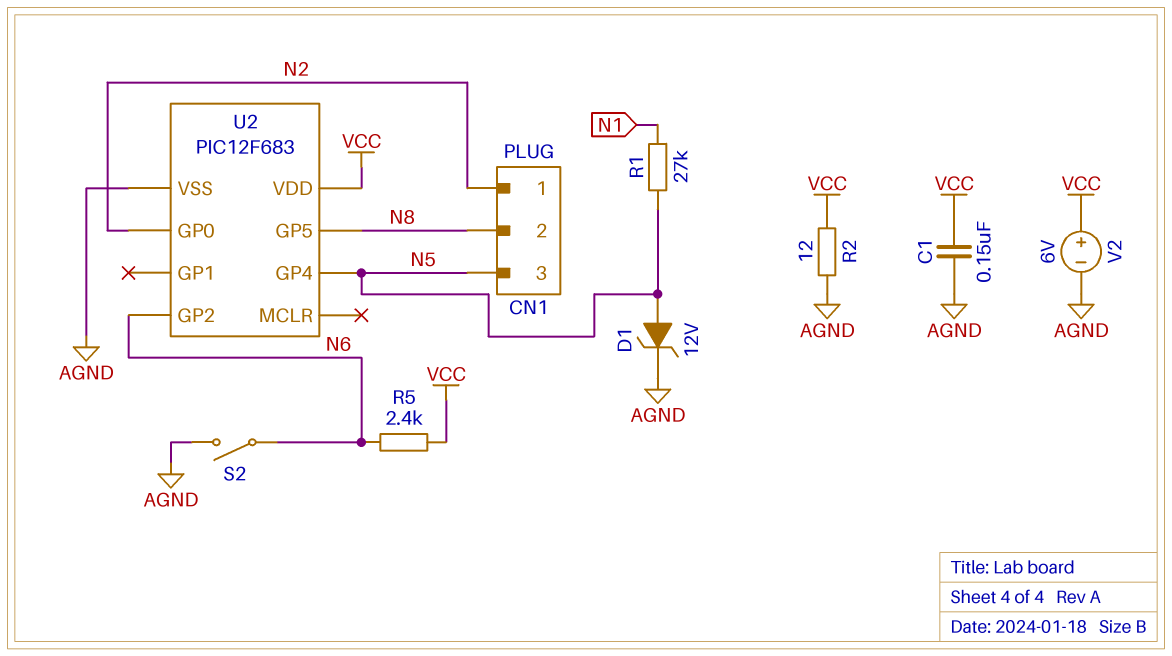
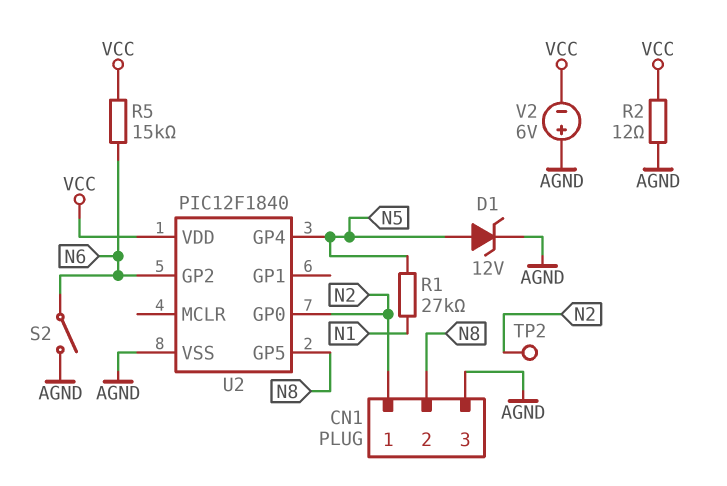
C1: 150nF (AGND, VCC) -> none
CN1 pin 3: N5 -> AGND
R5: 2.4k (N6, VCC) -> 15k (N6, VCC)
TP2: none -> test point (N2)
U2: PIC12F683 -> PIC12F1840
V2: 6V (plus VCC, minus AGND) -> 6V (plus AGND, minus VCC)

